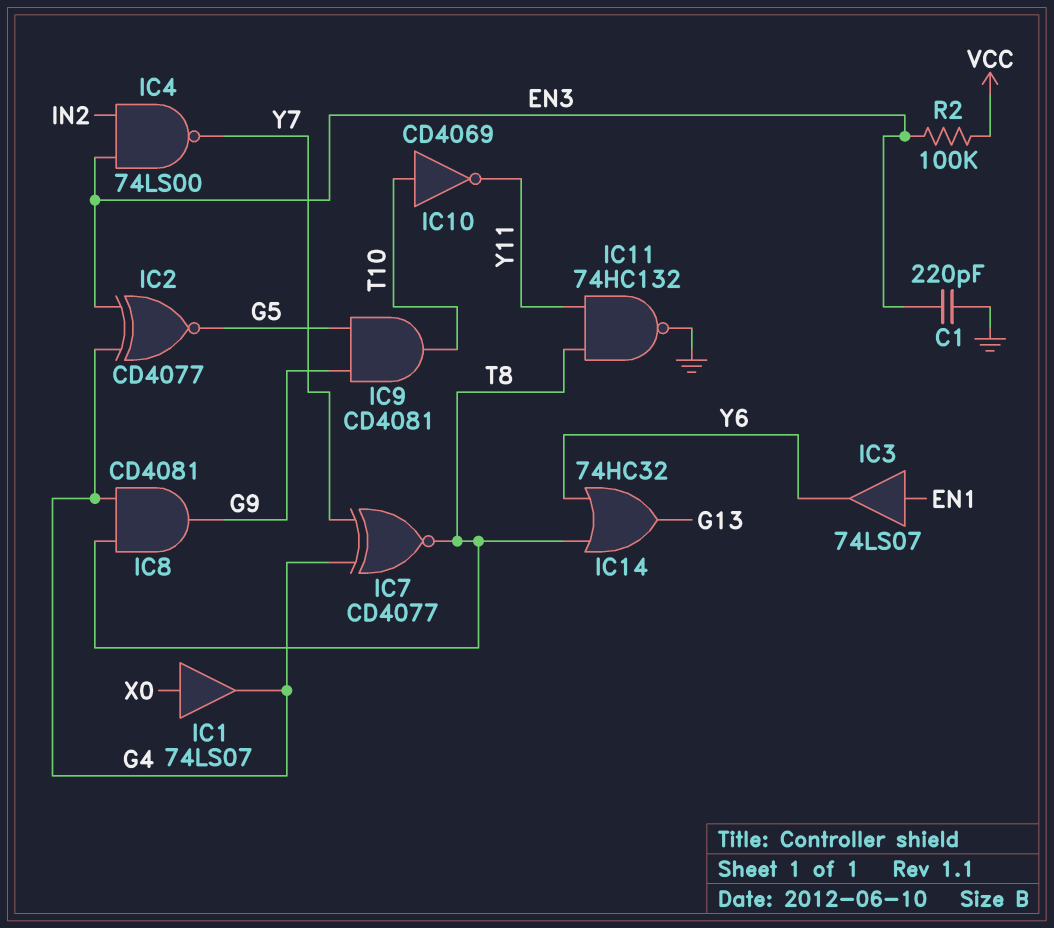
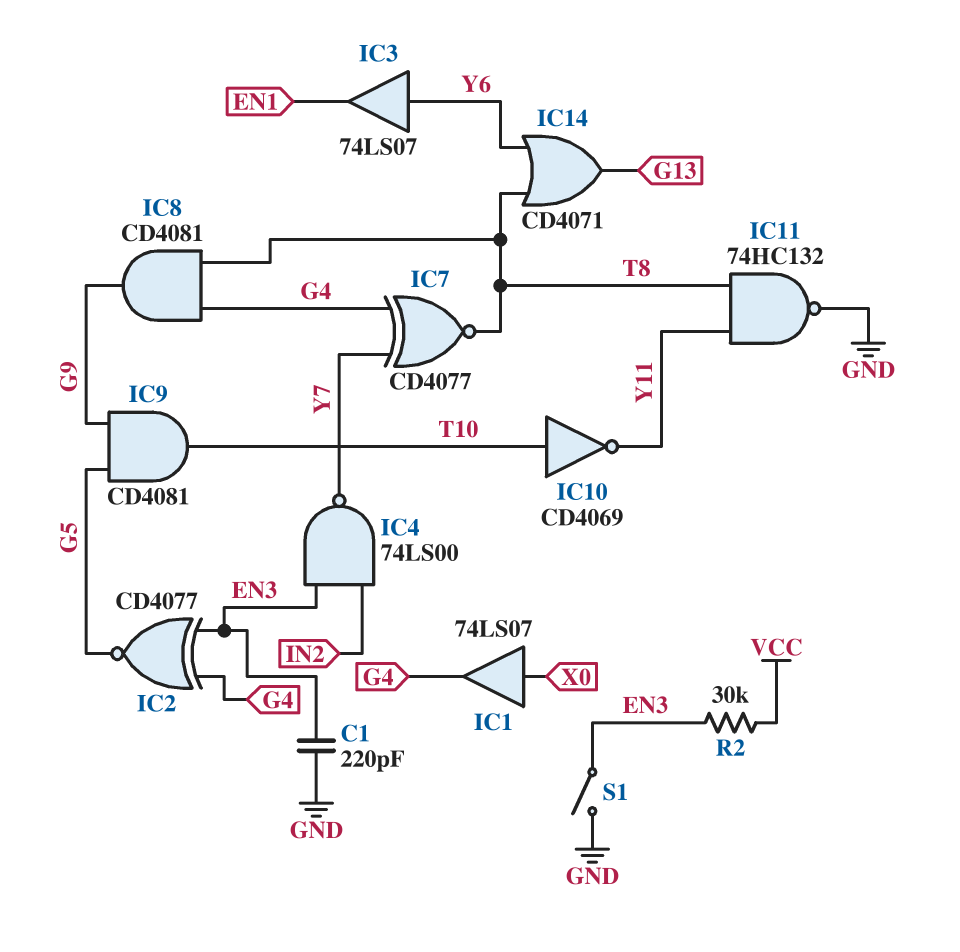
IC3: buffer 74LS07 (in EN1, out Y6) -> buffer 74LS07 (in Y6, out EN1)
IC14: OR 74HC32 (in T8, in Y6, out G13) -> OR CD4071 (in T8, in Y6, out G13)
R2: 100k (EN3, VCC) -> 30k (EN3, VCC)
S1: none -> switch (EN3, GND)

